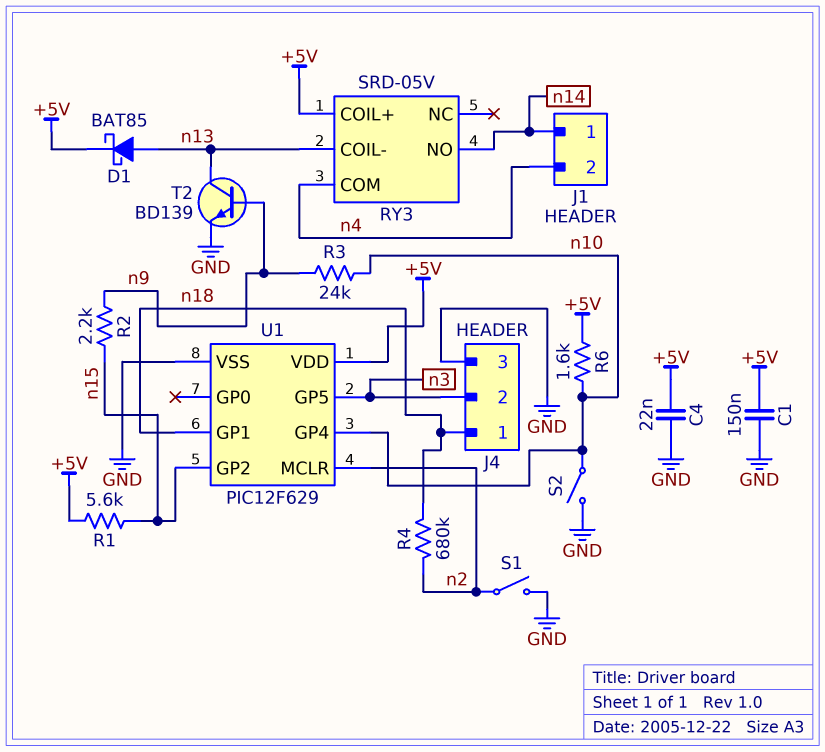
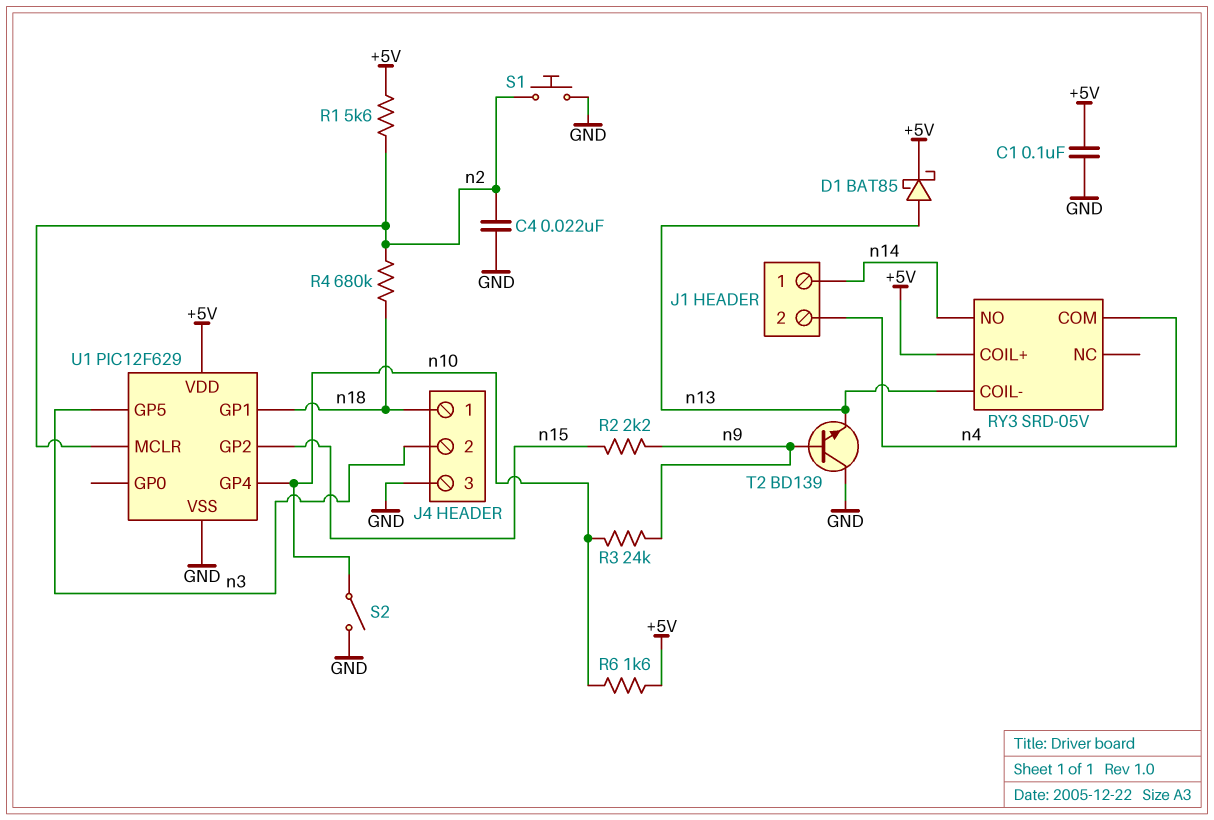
C1: 150nF (+5V, GND) -> 100nF (+5V, GND)
C4: 22nF (+5V, GND) -> 22nF (GND, n2)
R1: 5.6k (+5V, n15) -> 5.6k (+5V, n2)
S1: switch (GND, n2) -> button (GND, n2)
T2: NPN BD139 (B n9, C n13, E GND) -> NPN BD139 (B n9, C GND, E n13)

